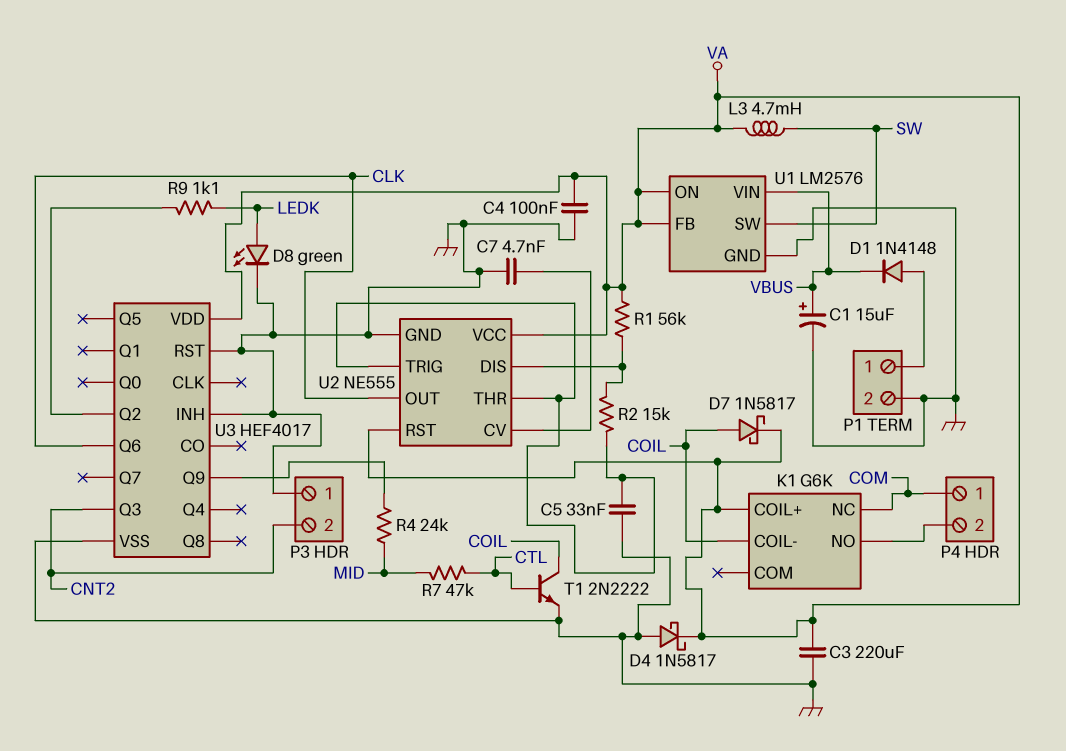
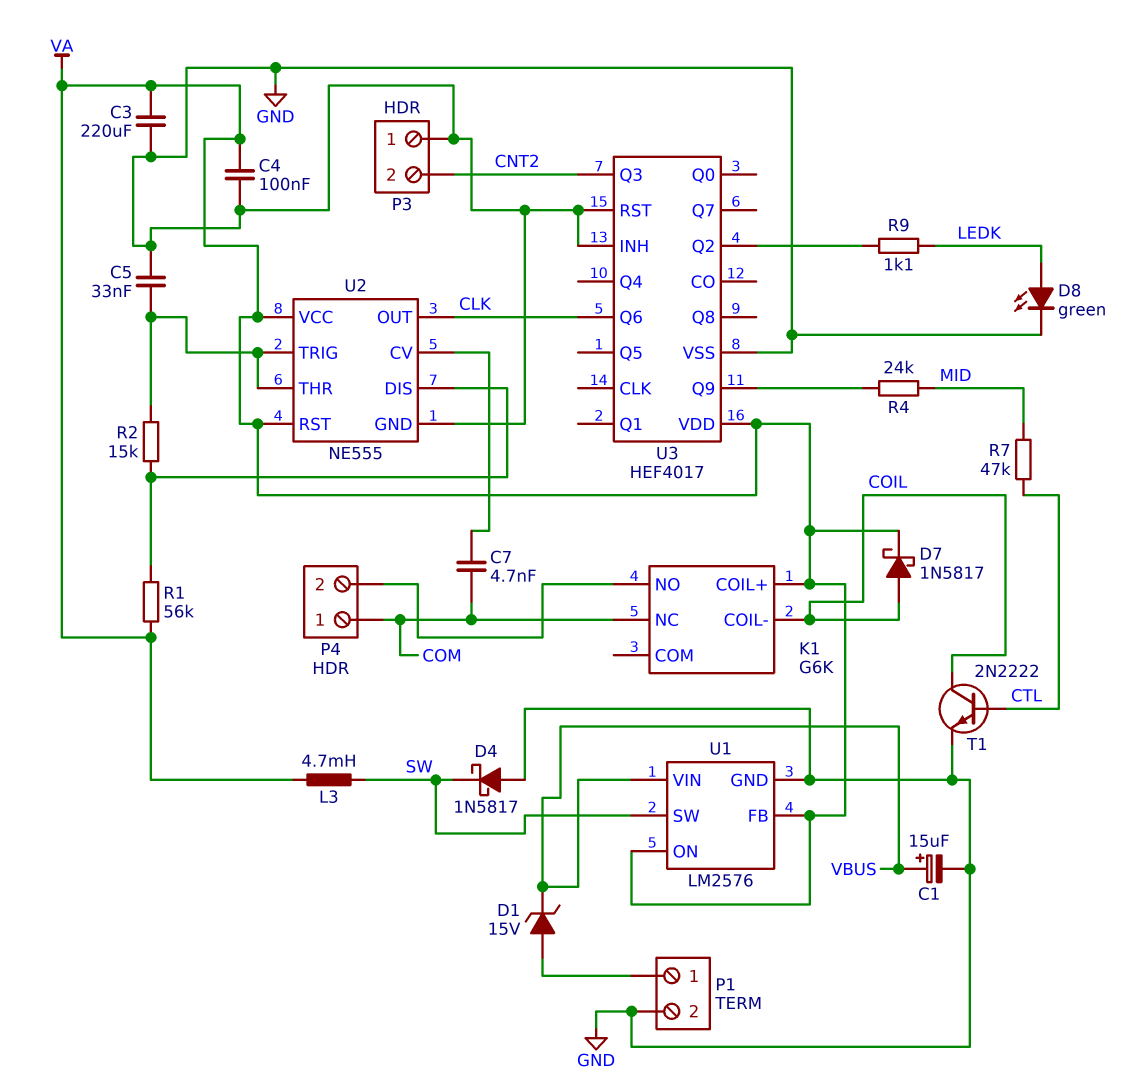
C7: 4.7nF (GND, U2/CV) -> 4.7nF (COM, U2/CV)
D1: diode 1N4148 (A P1/1, K VBUS) -> zener 15V (A P1/1, K VBUS)
D4: schottky 1N5817 (A GND, K VA) -> schottky 1N5817 (A GND, K SW)

